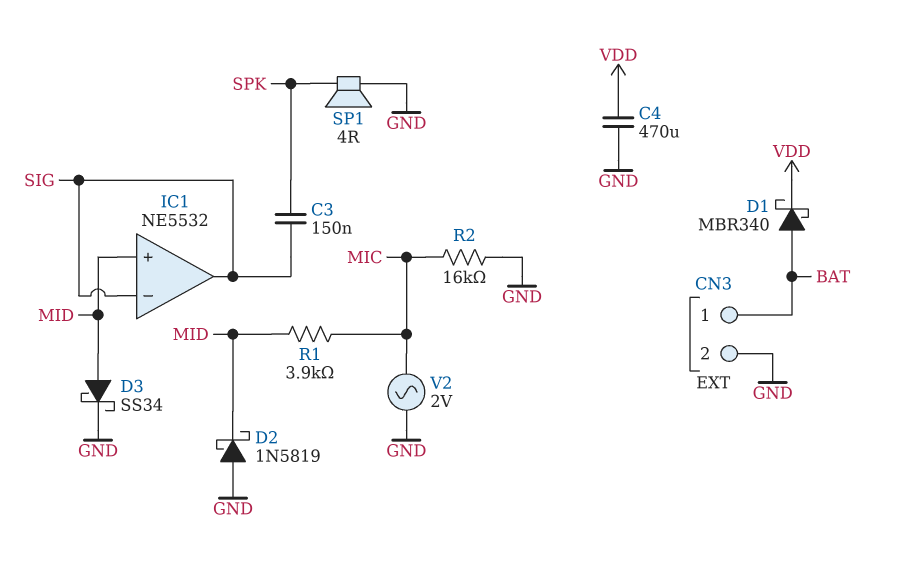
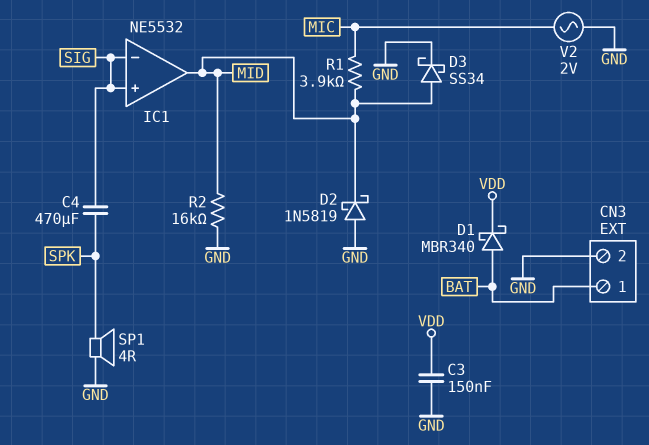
C3: 150nF (SIG, SPK) -> 150nF (GND, VDD)
C4: 470uF (GND, VDD) -> 470uF (SIG, SPK)
IC1 pin in+: MID -> SIG
IC1 pin out: SIG -> MID
R2: 16k (GND, MIC) -> 16k (GND, MID)

